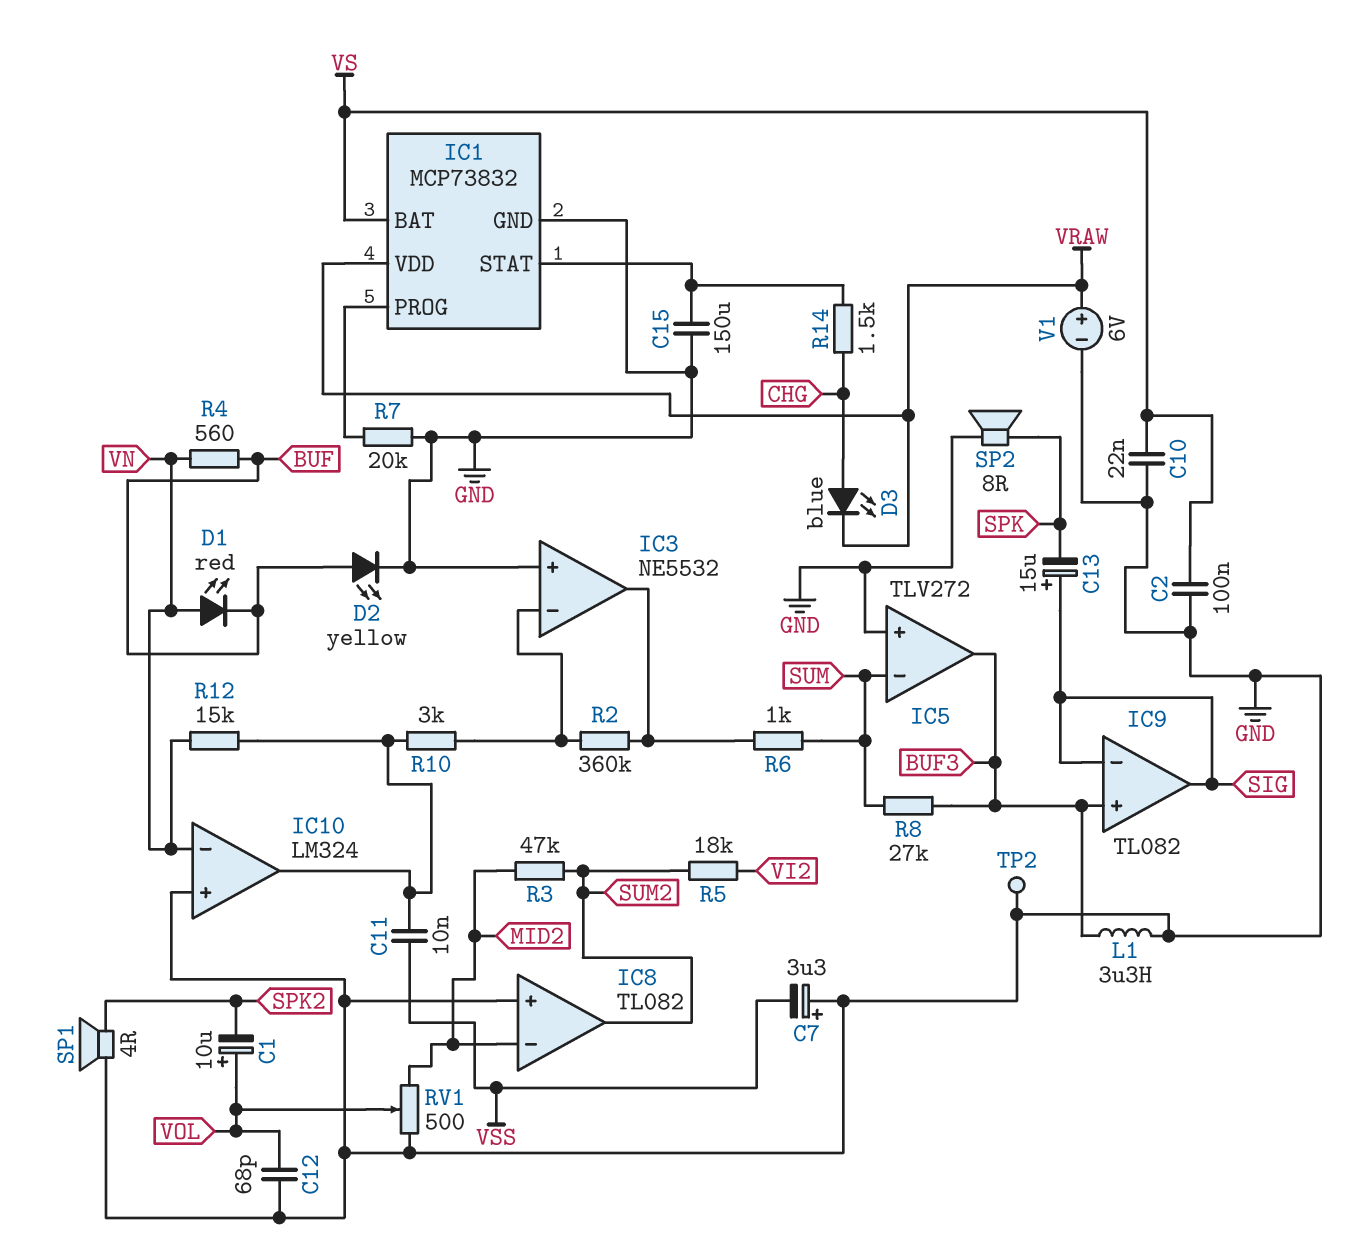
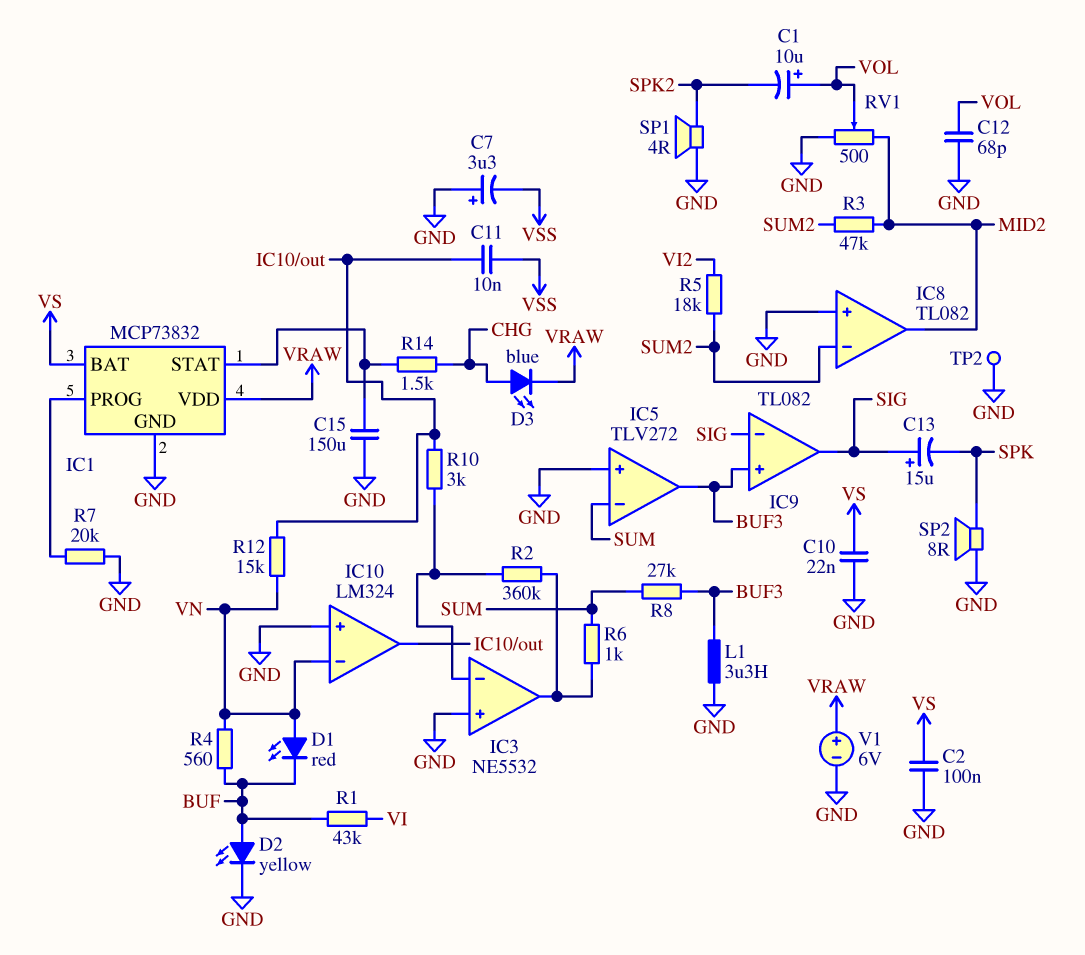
IC8 pin in-: MID2 -> SUM2
IC8 pin out: SUM2 -> MID2
R1: none -> 43k (BUF, VI)

